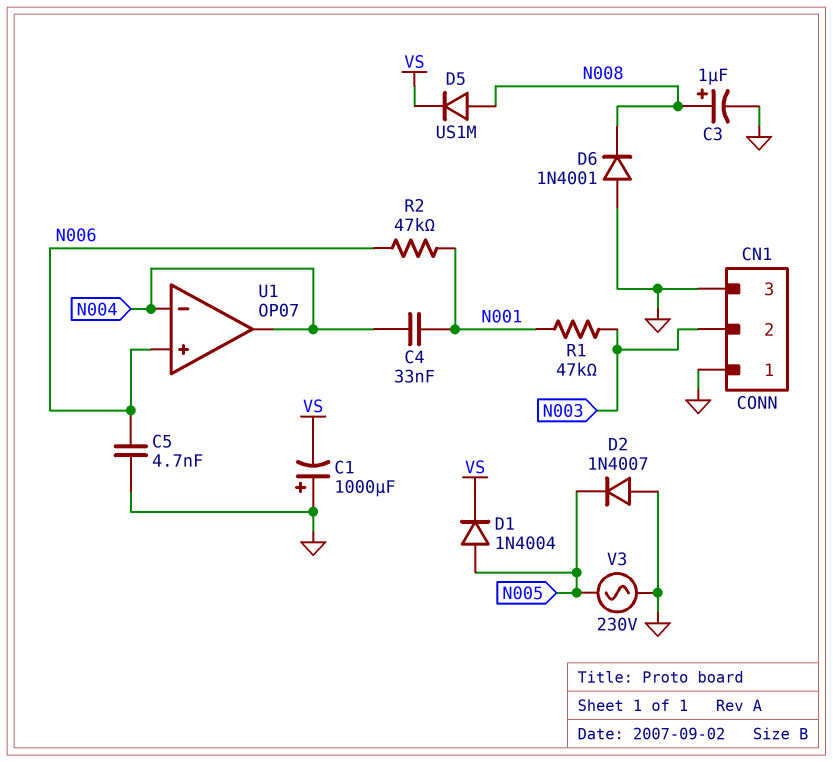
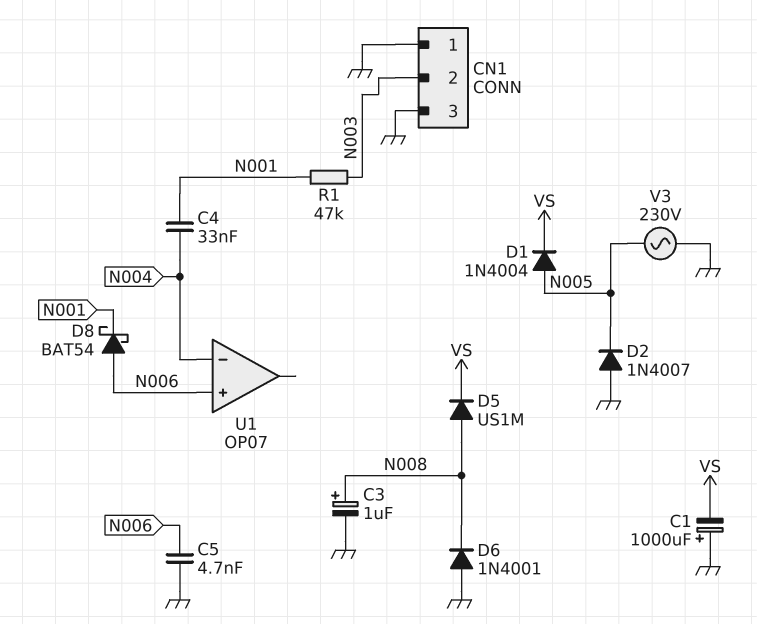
D8: none -> schottky BAT54 (A N006, K N001)
R2: 47k (N001, N006) -> none
U1 pin out: N004 -> none

